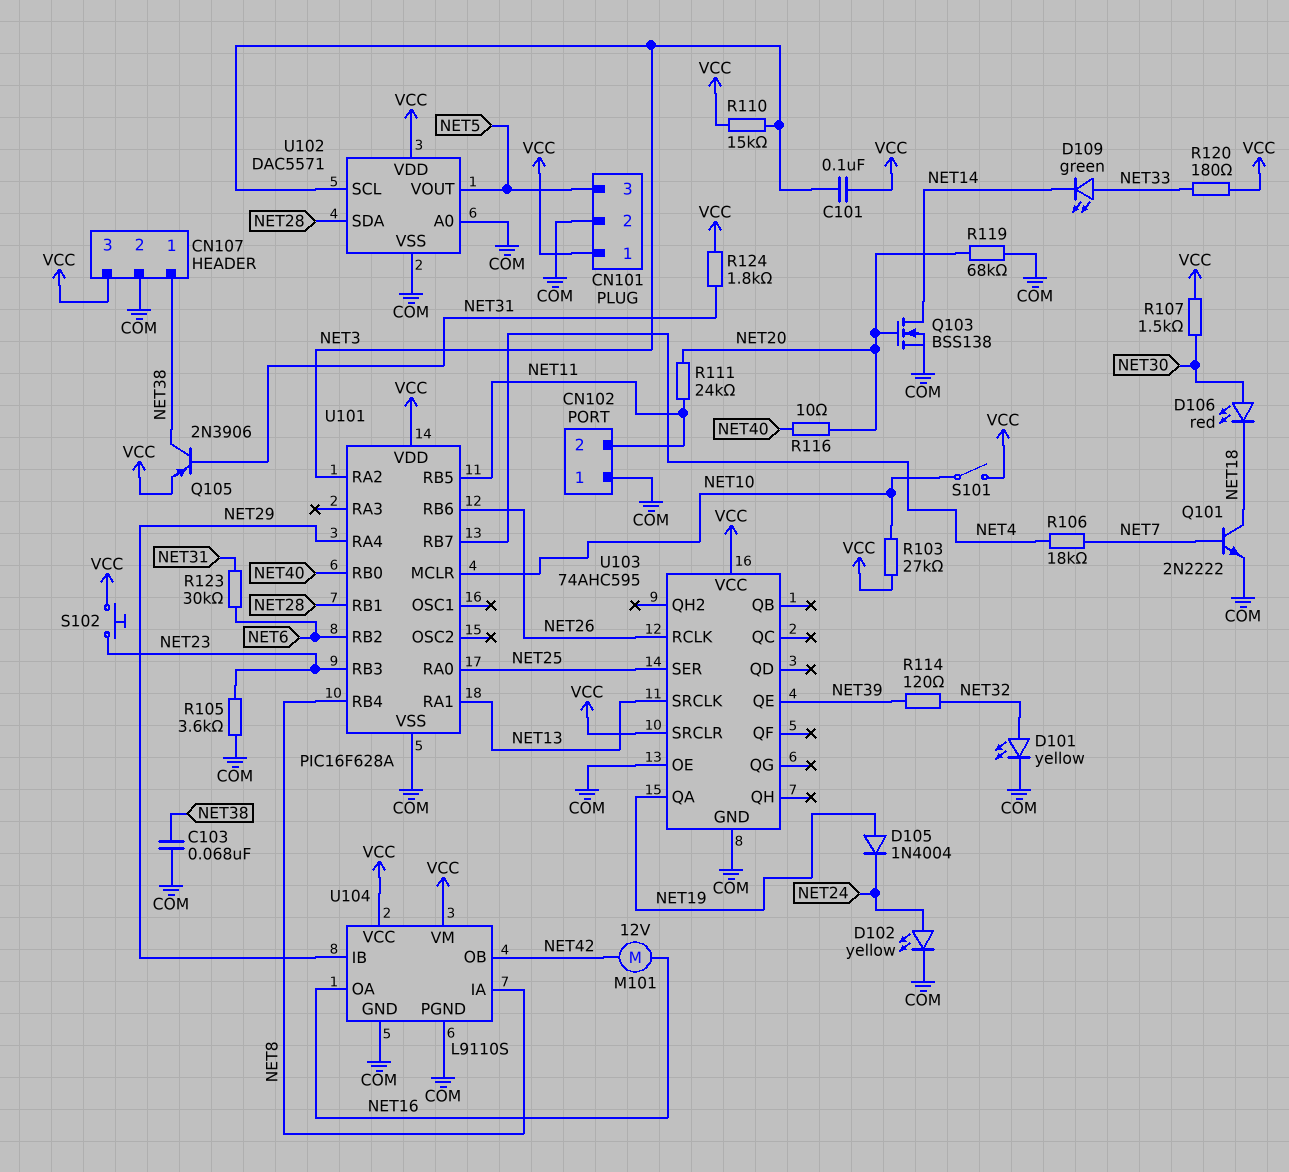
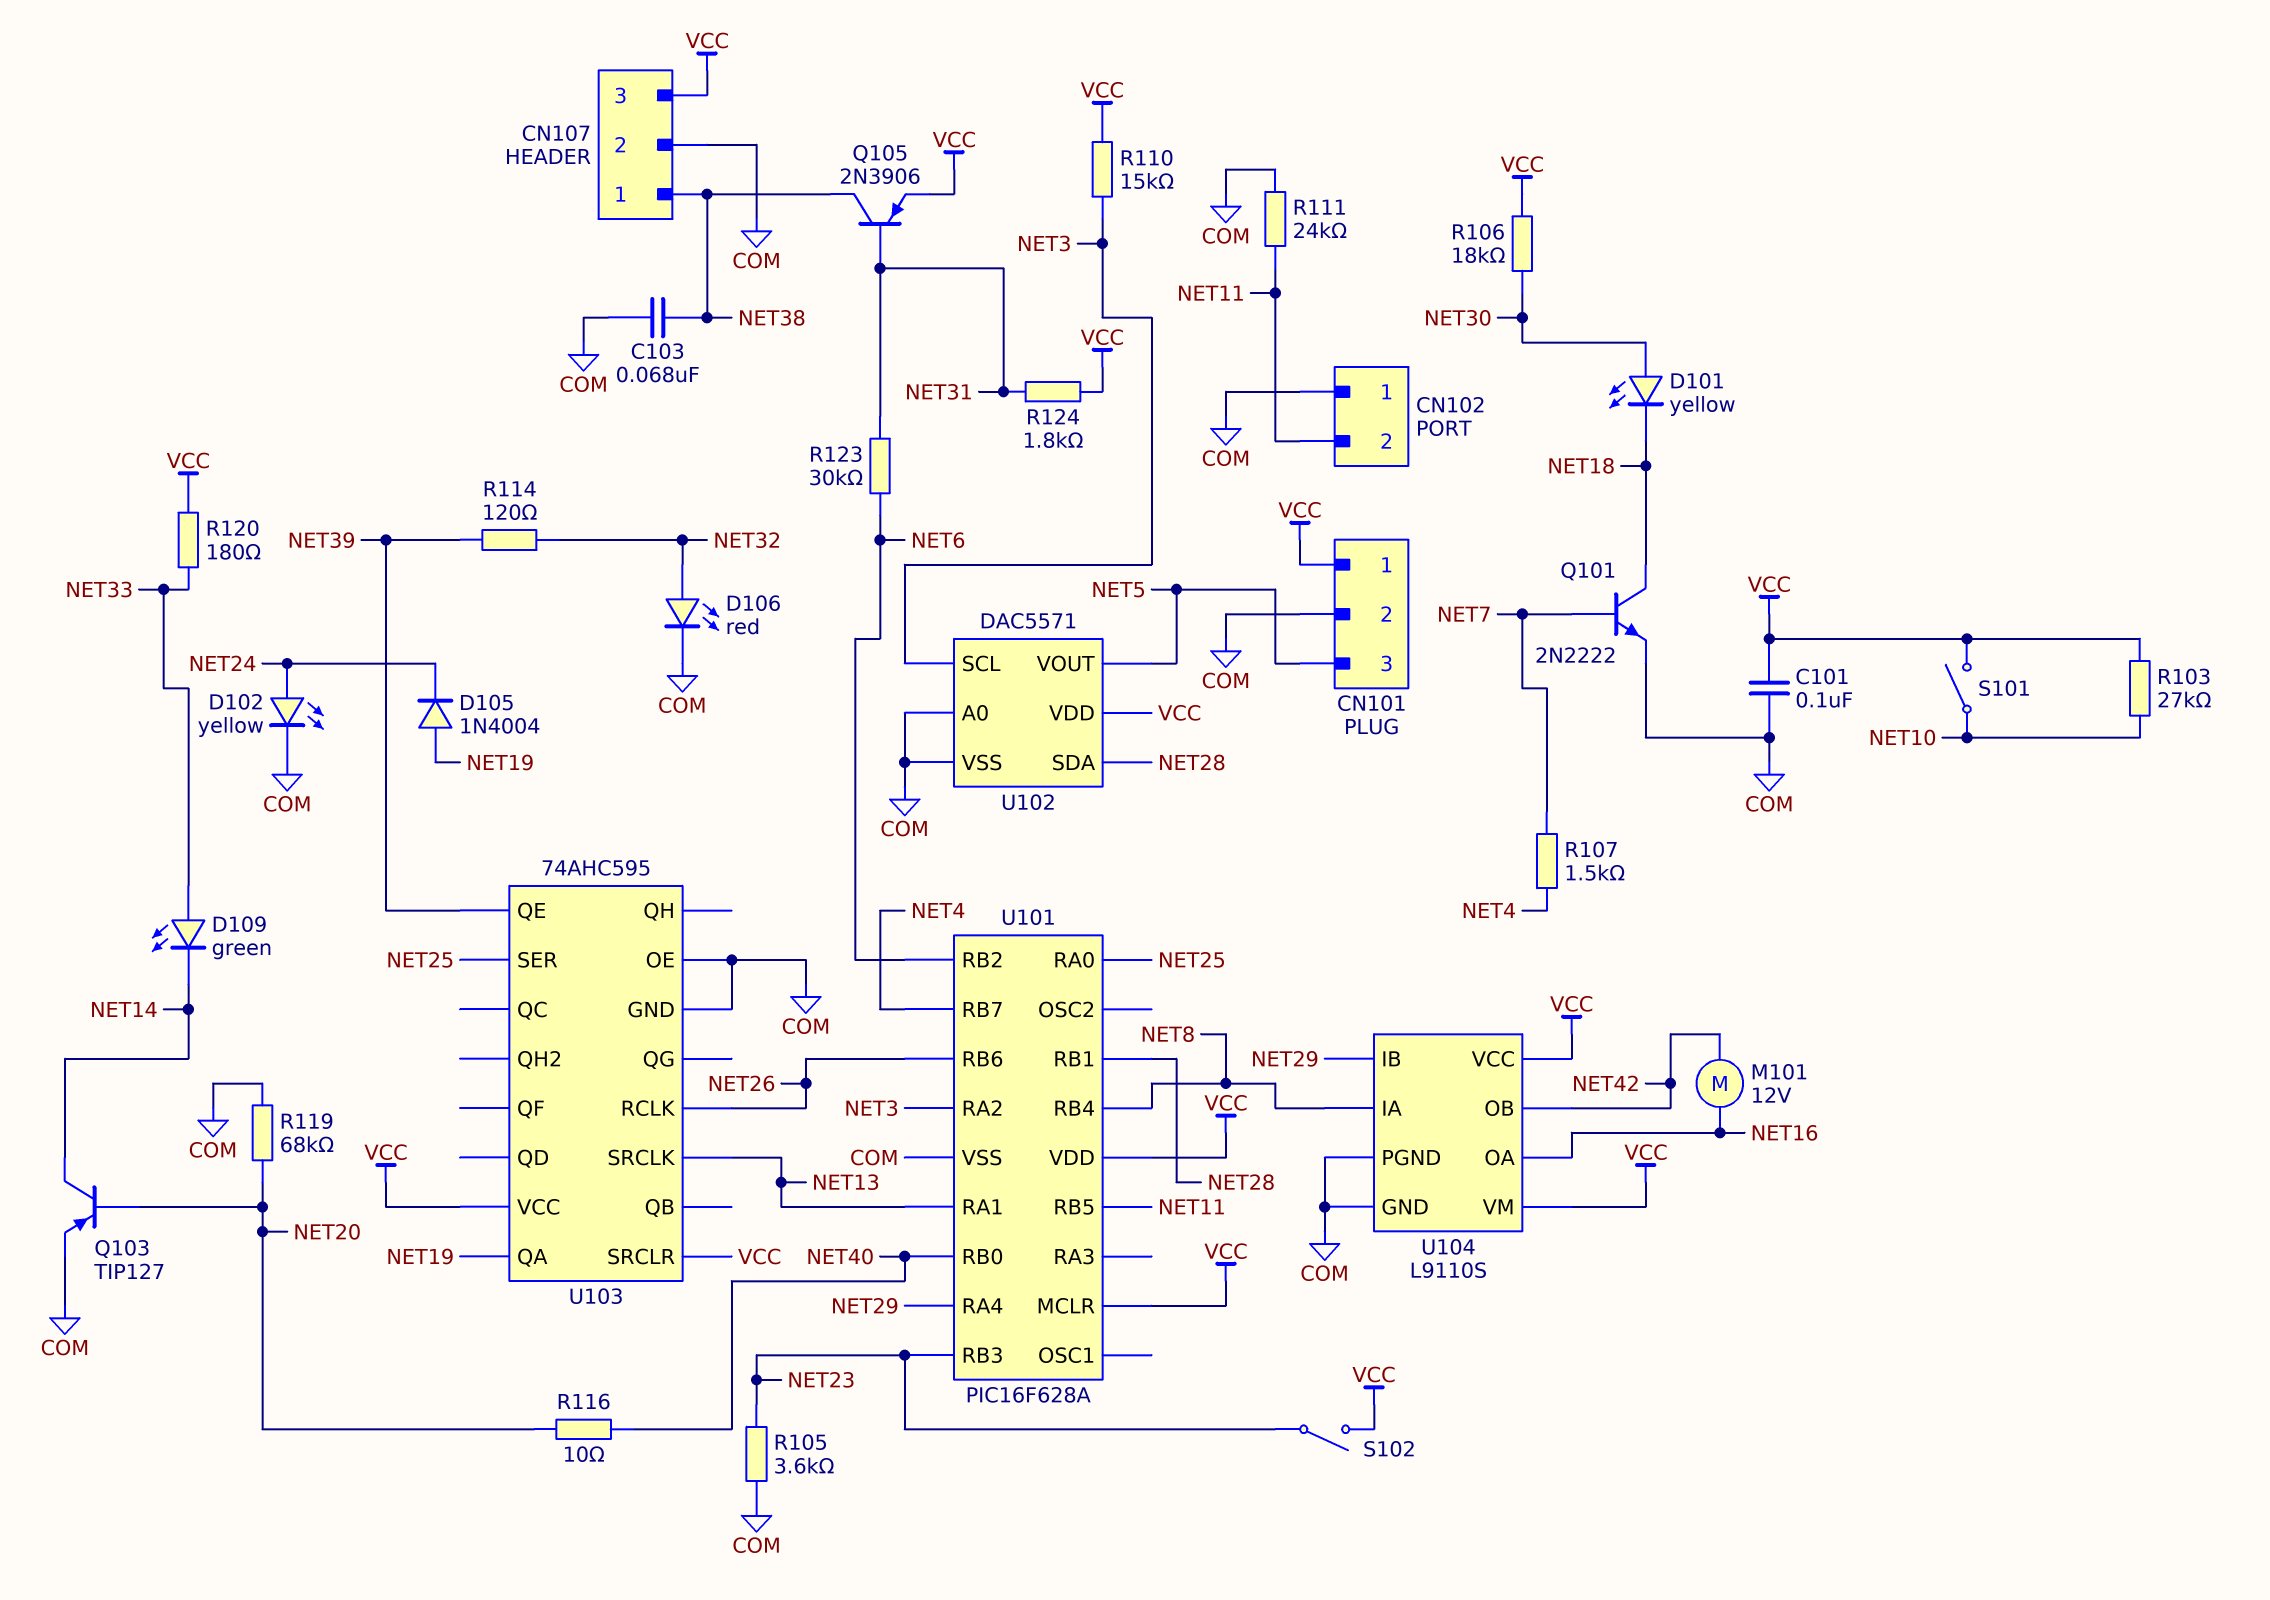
C101: 100nF (NET3, VCC) -> 100nF (COM, VCC)
D101: LED yellow (A NET32, K COM) -> LED yellow (A NET30, K NET18)
D106: LED red (A NET30, K NET18) -> LED red (A NET32, K COM)
Q103: NMOS BSS138 (G NET20, D NET14, S COM) -> PNP TIP127 (B NET20, C NET14, E COM)
R106: 18k (NET4, NET7) -> 18k (NET30, VCC)
R107: 1.5k (NET30, VCC) -> 1.5k (NET4, NET7)
R111: 24k (NET11, NET20) -> 24k (COM, NET11)
S102: button (NET23, VCC) -> switch (NET23, VCC)
U101 pin MCLR: NET10 -> VCC

